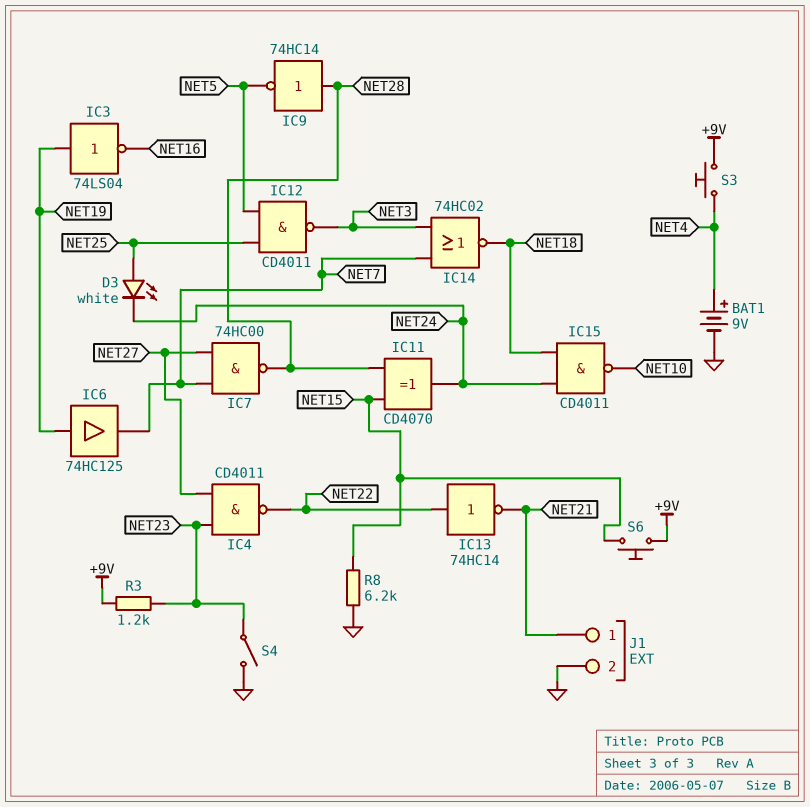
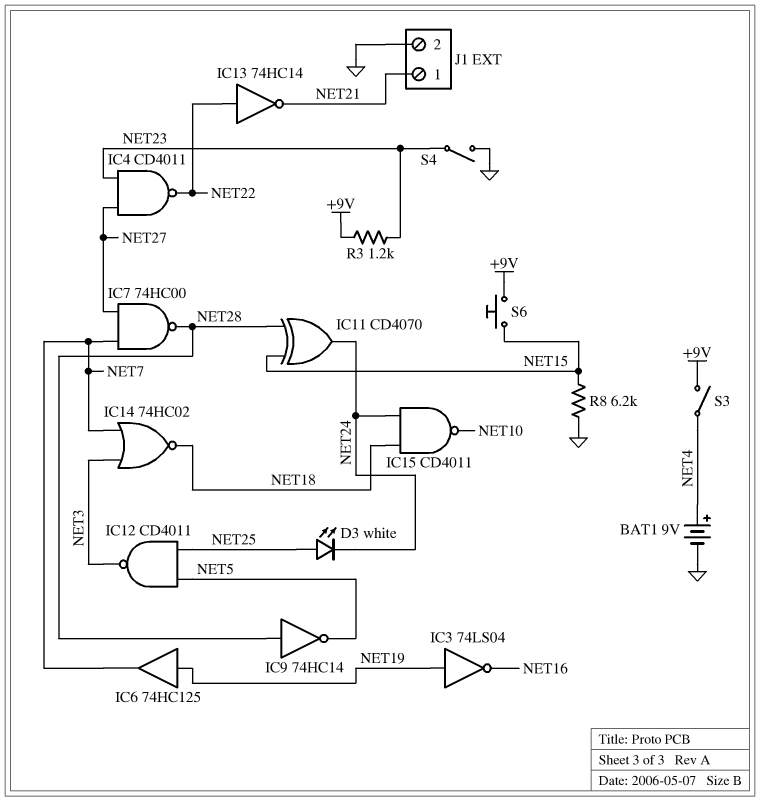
S3: button (+9V, NET4) -> switch (+9V, NET4)

